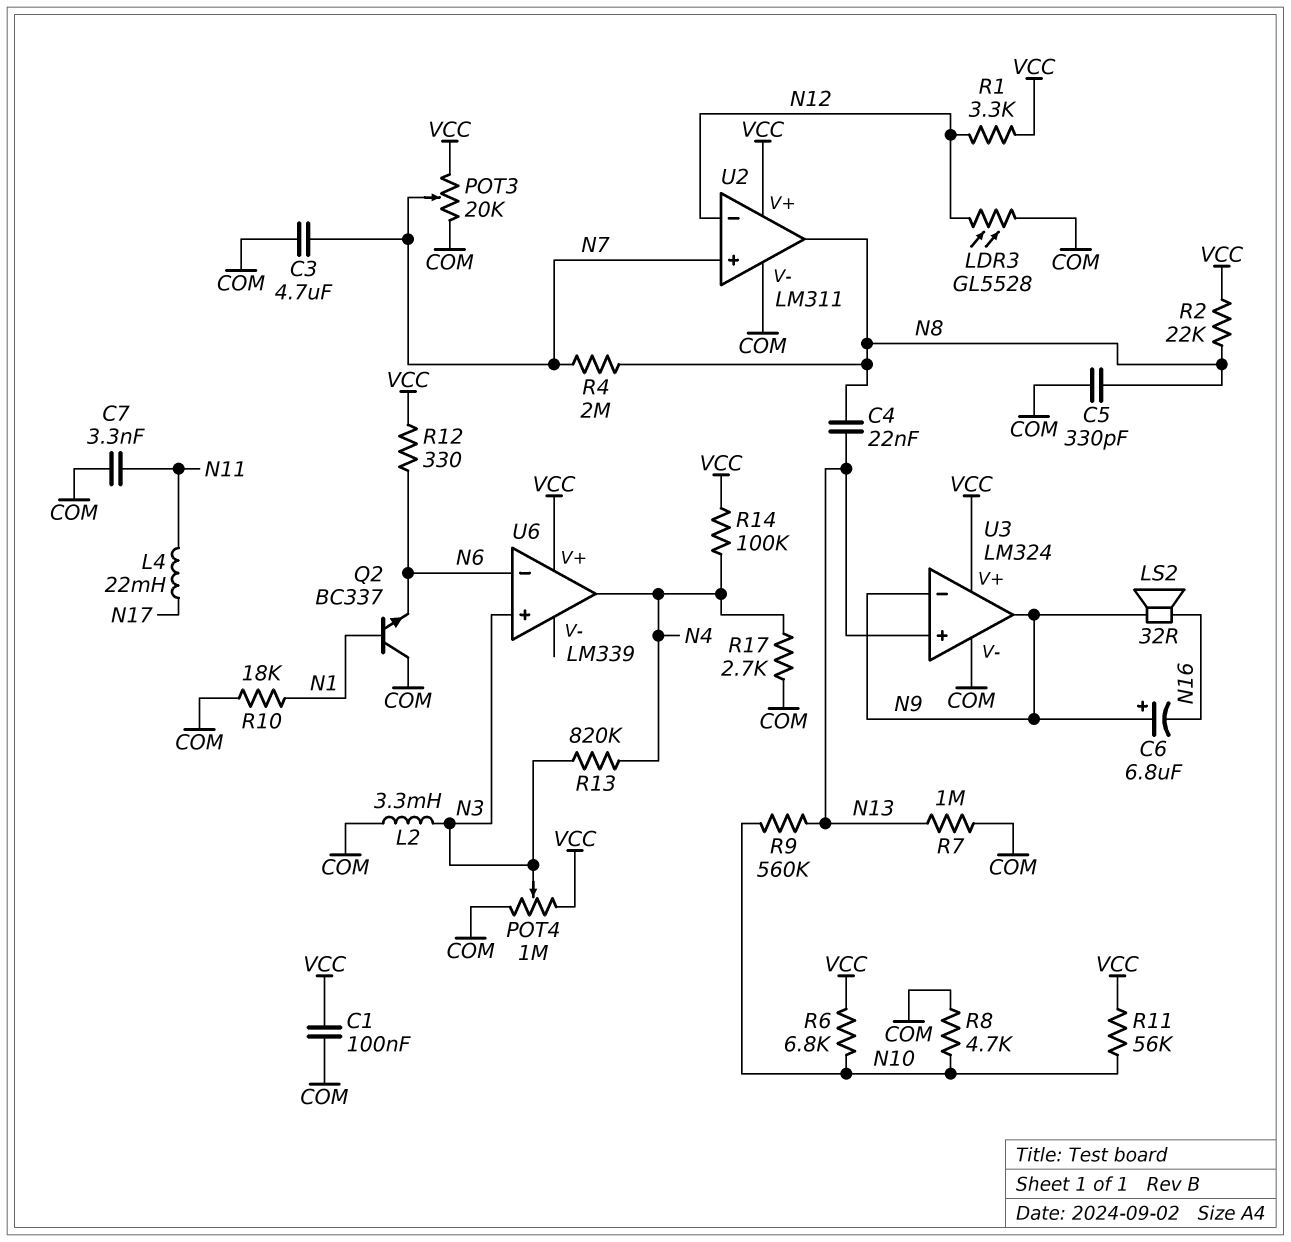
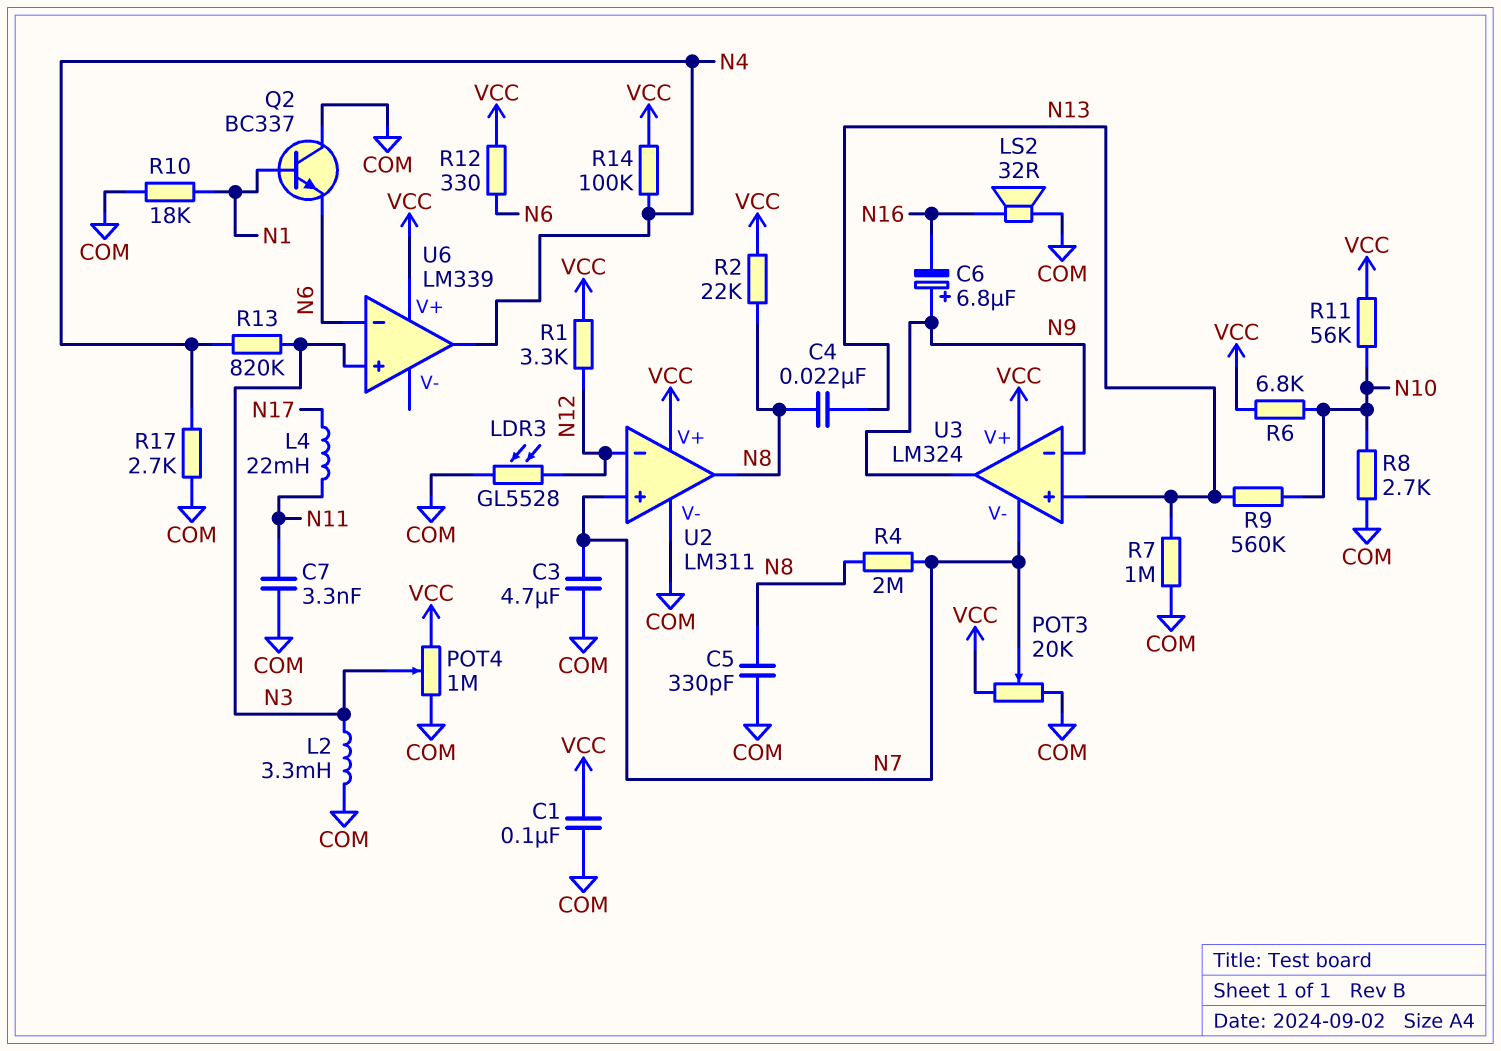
LS2: speaker 32R (N9, N16) -> speaker 32R (COM, N16)
R8: 4.7k (COM, N10) -> 2.7k (COM, N10)
U3 pin V-: COM -> N7

